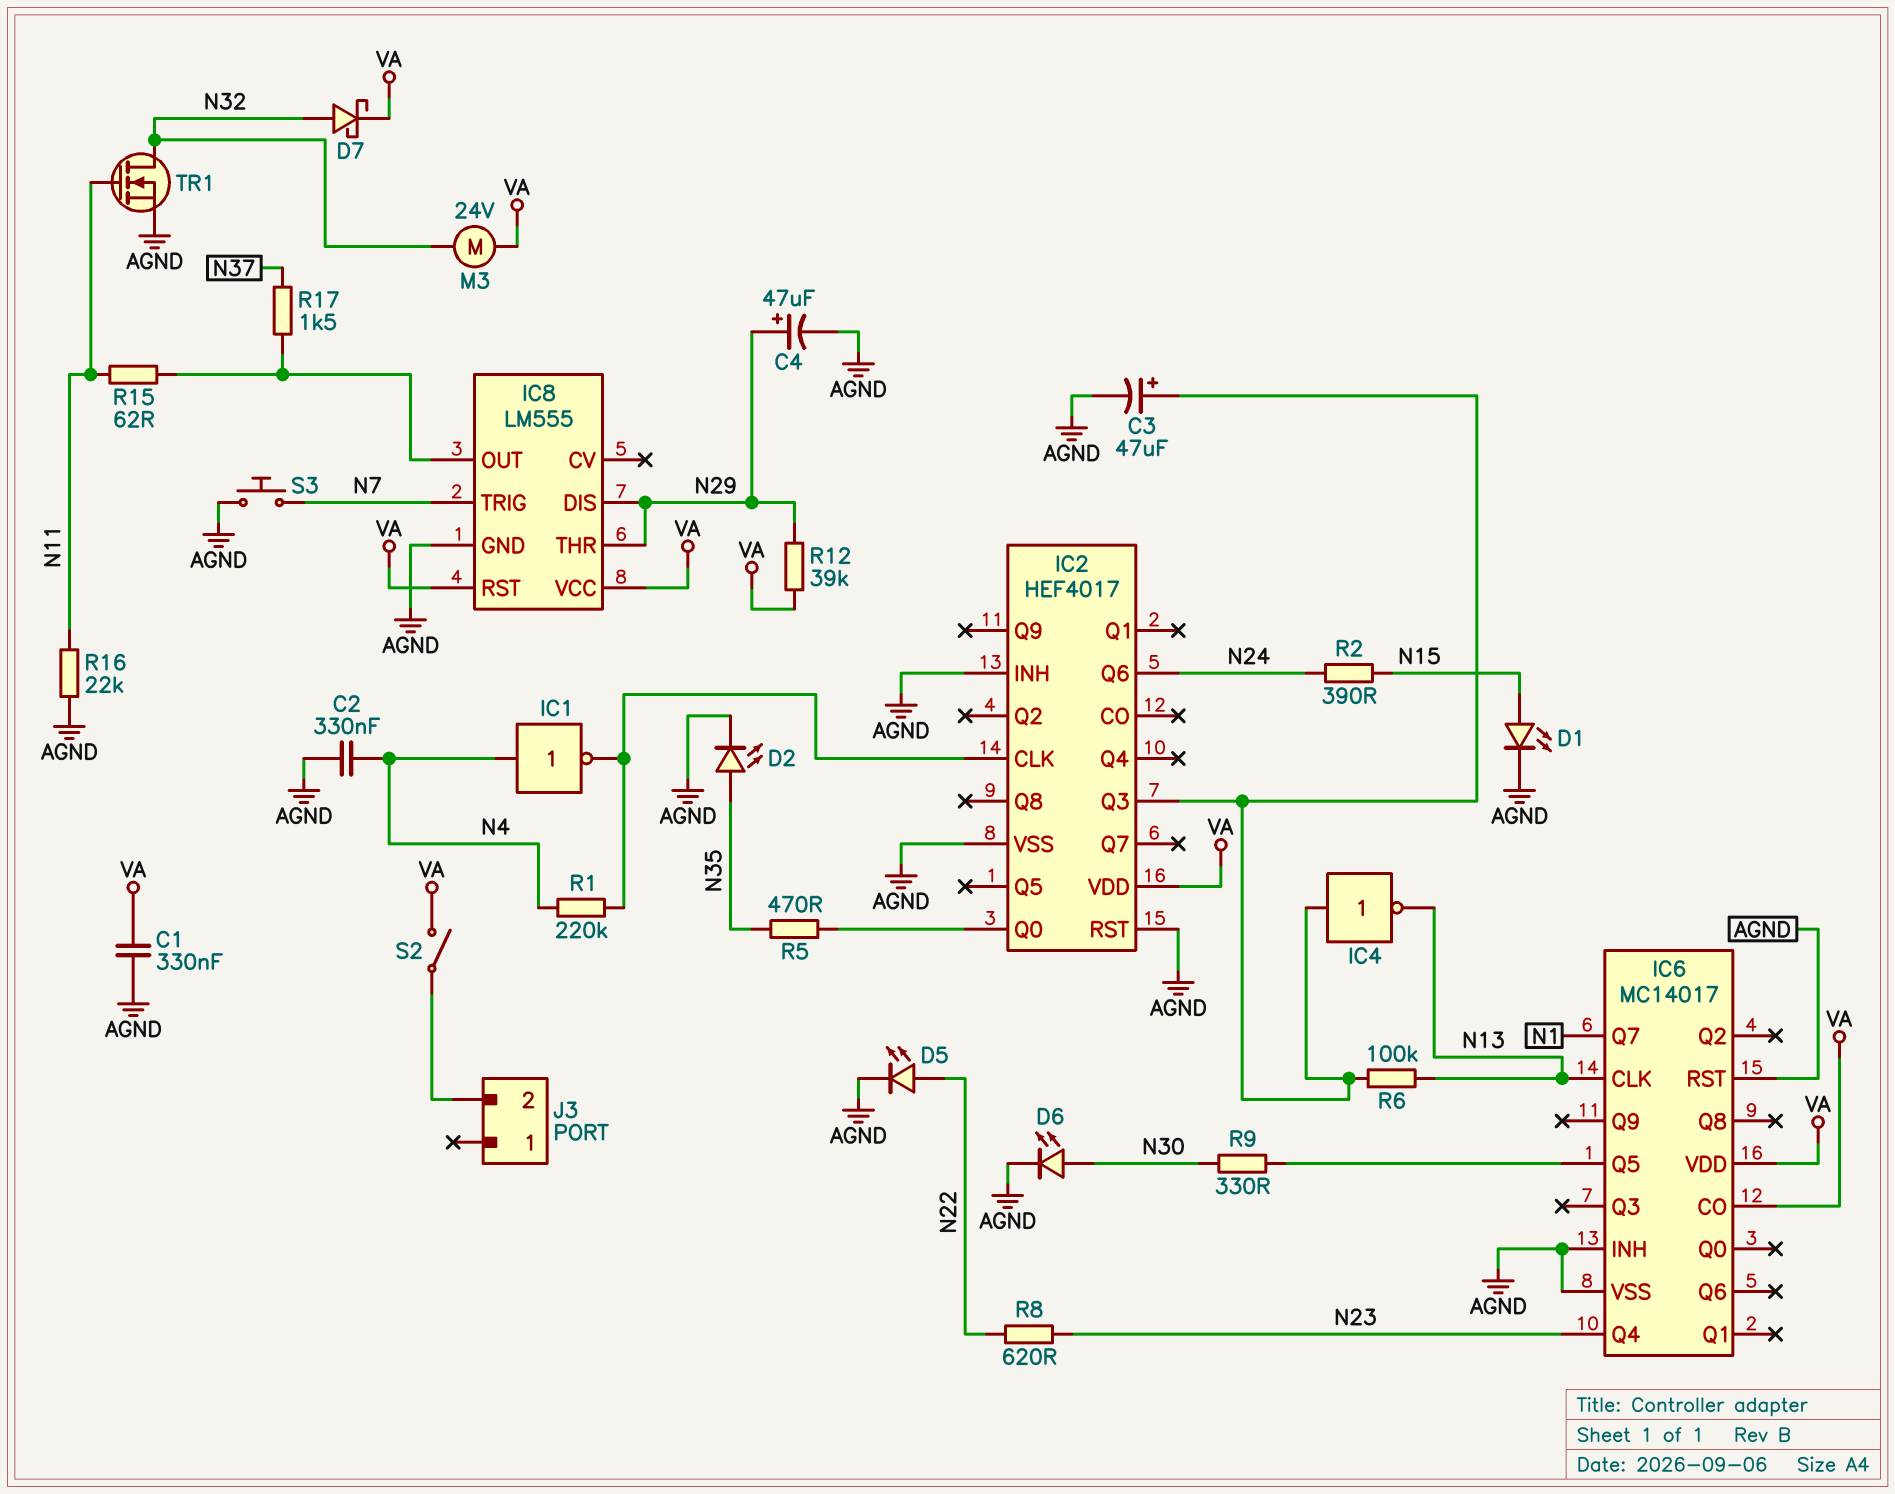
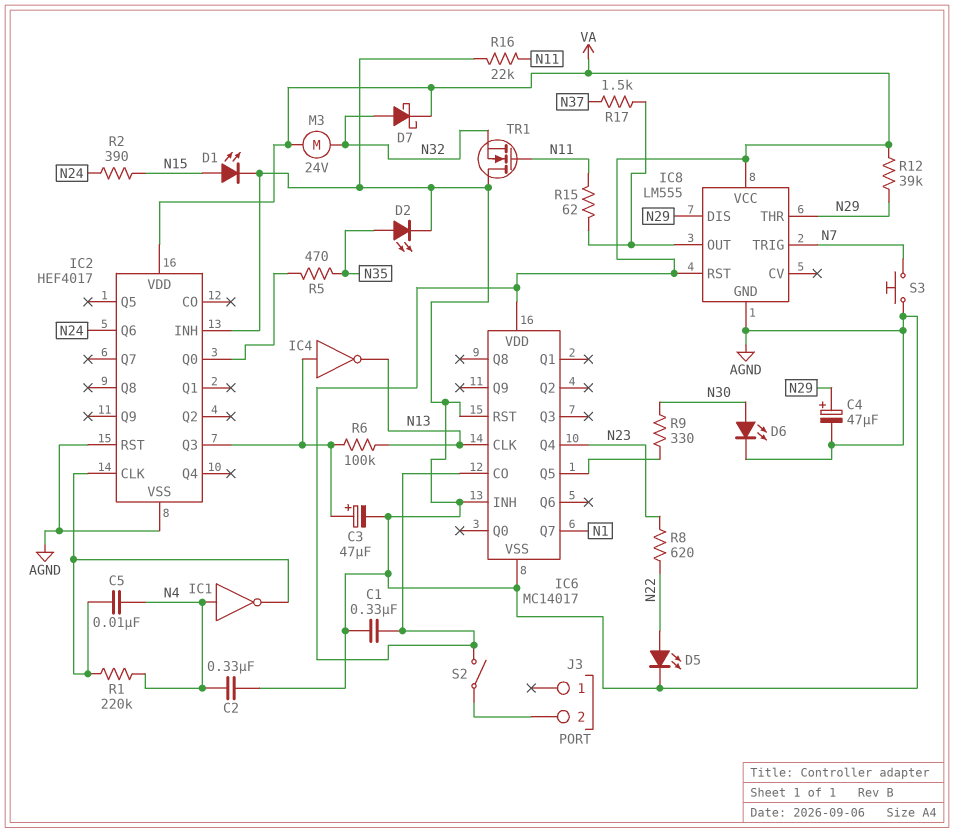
C5: none -> 10nF (IC2/CLK, N4)
TR1: NMOS (G N11, D N32, S AGND) -> NMOS (G N11, D AGND, S N32)

